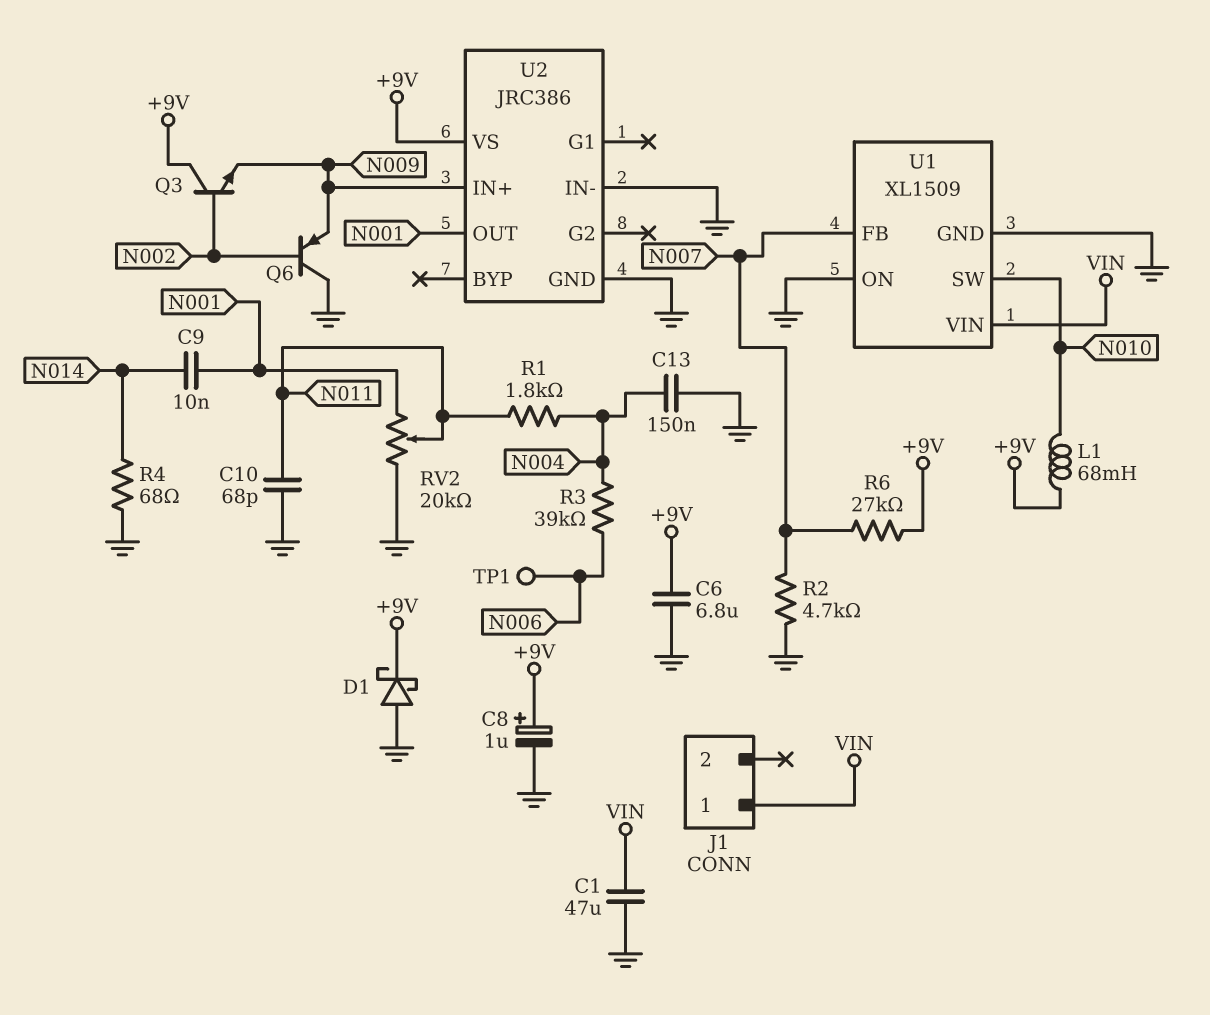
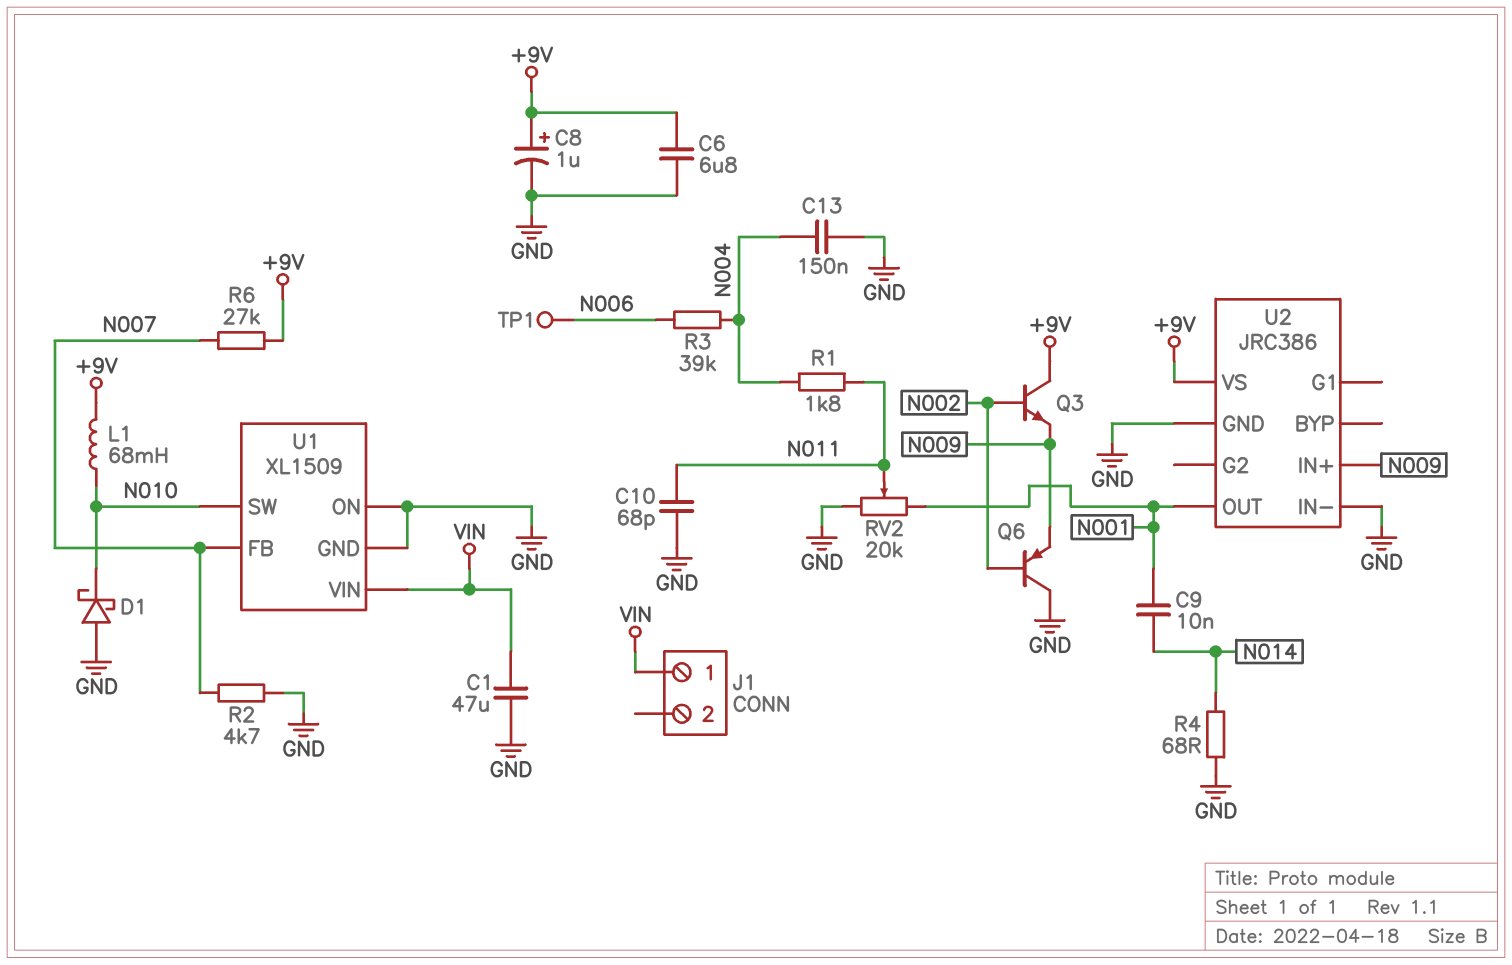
D1: schottky (A GND, K +9V) -> schottky (A GND, K N010)

